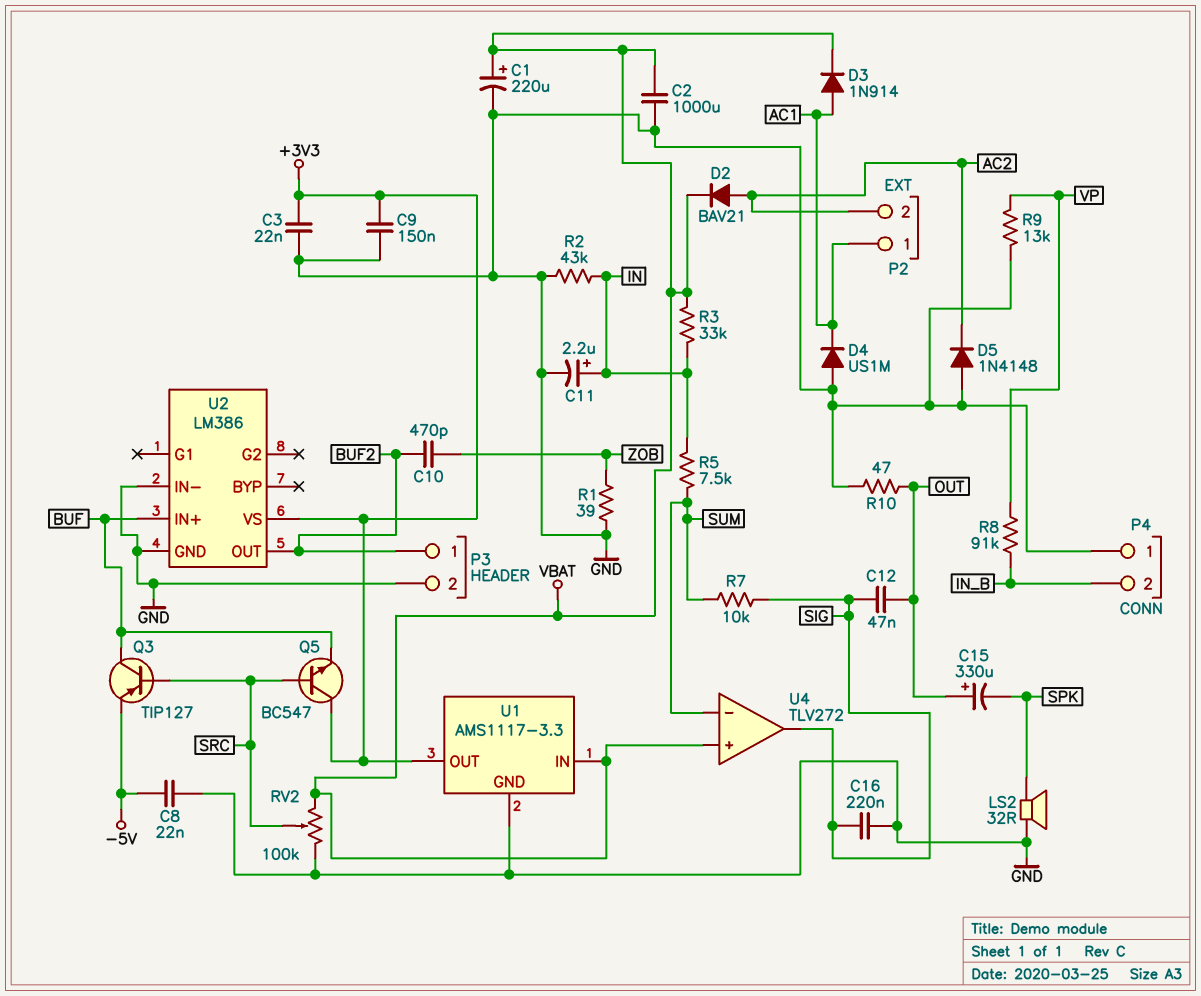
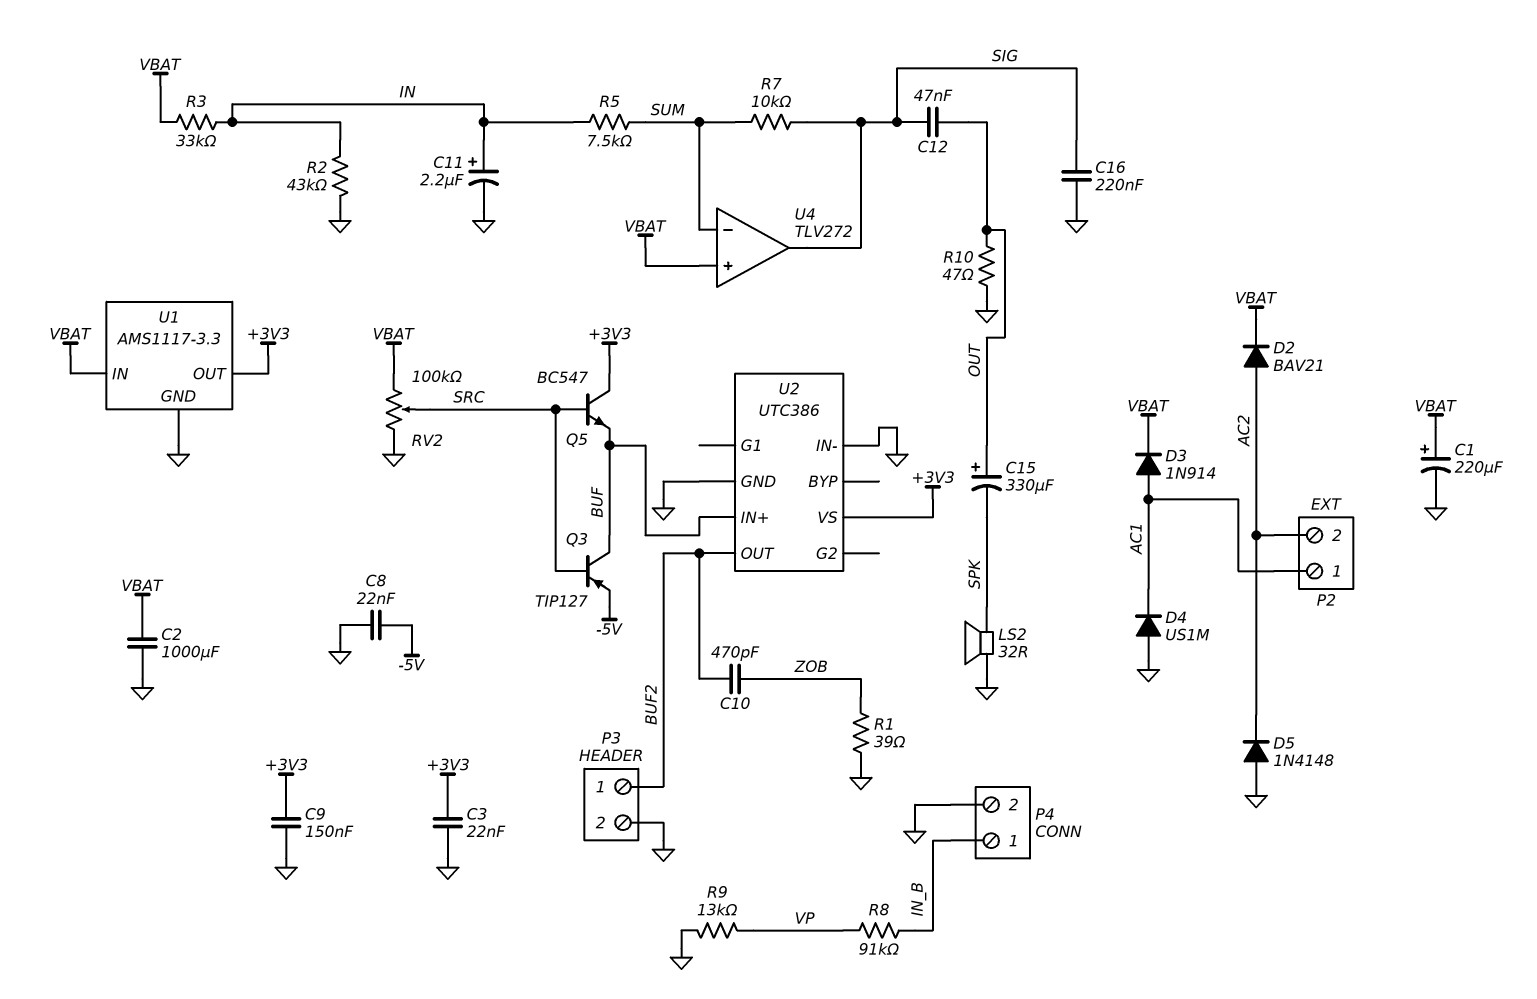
P4 pin 1: GND -> IN_B
P4 pin 2: IN_B -> GND
U2: LM386 -> UTC386

